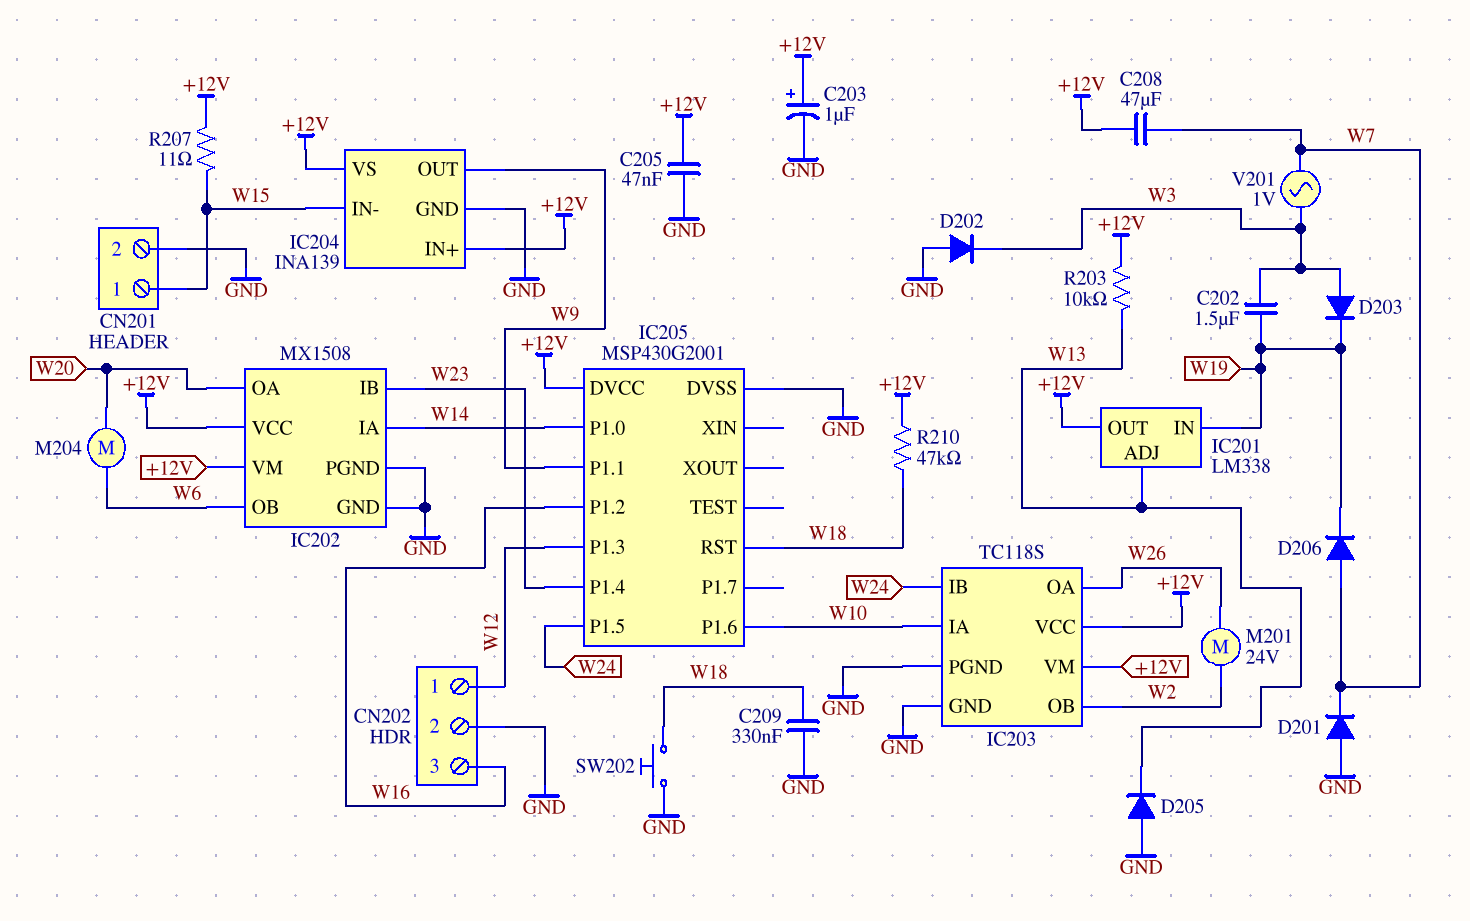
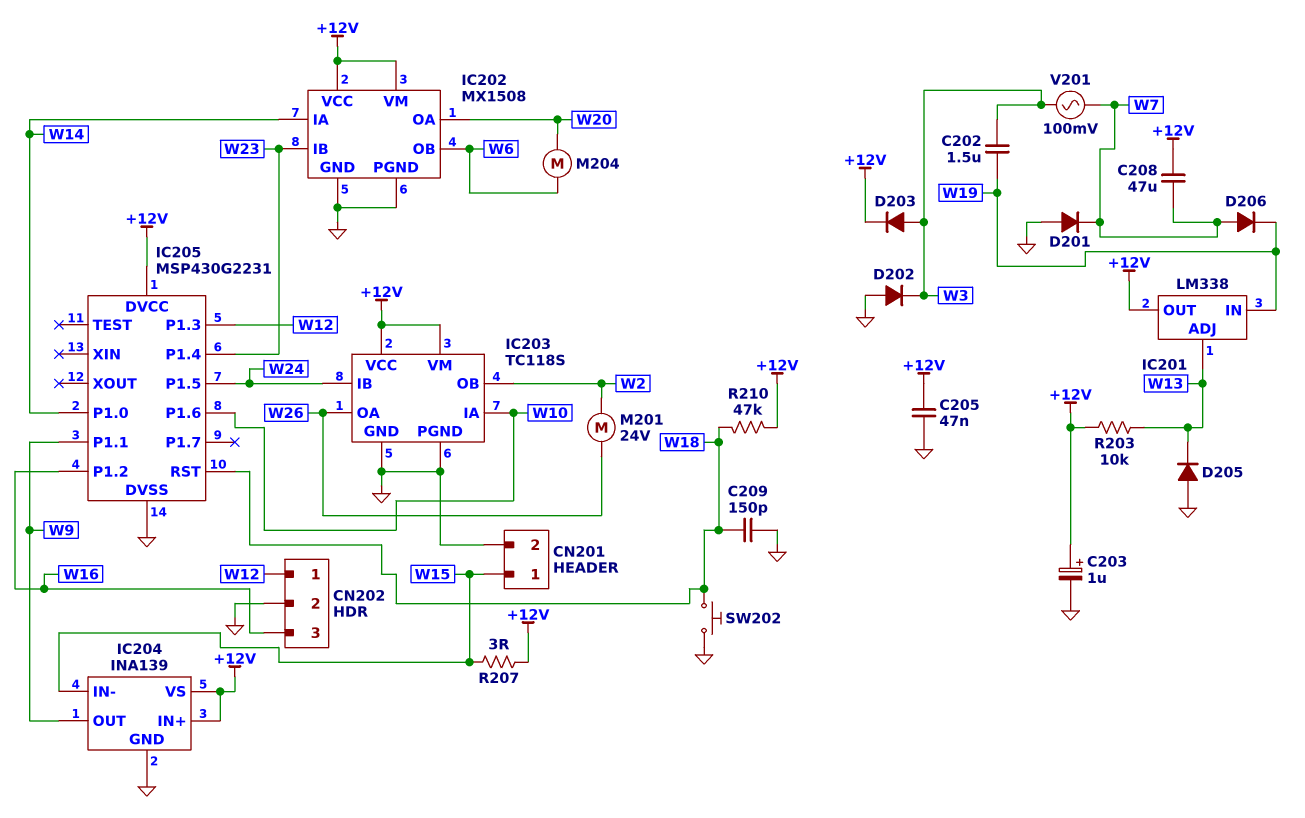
C209: 330nF (GND, W18) -> 150pF (GND, W18)
D203: diode (A W3, K W19) -> diode (A W3, K +12V)
IC205: MSP430G2001 -> MSP430G2231
R207: 11 (+12V, W15) -> 3 (+12V, W15)
V201: AC 1V (W3, W7) -> AC 100mV (W3, W7)

